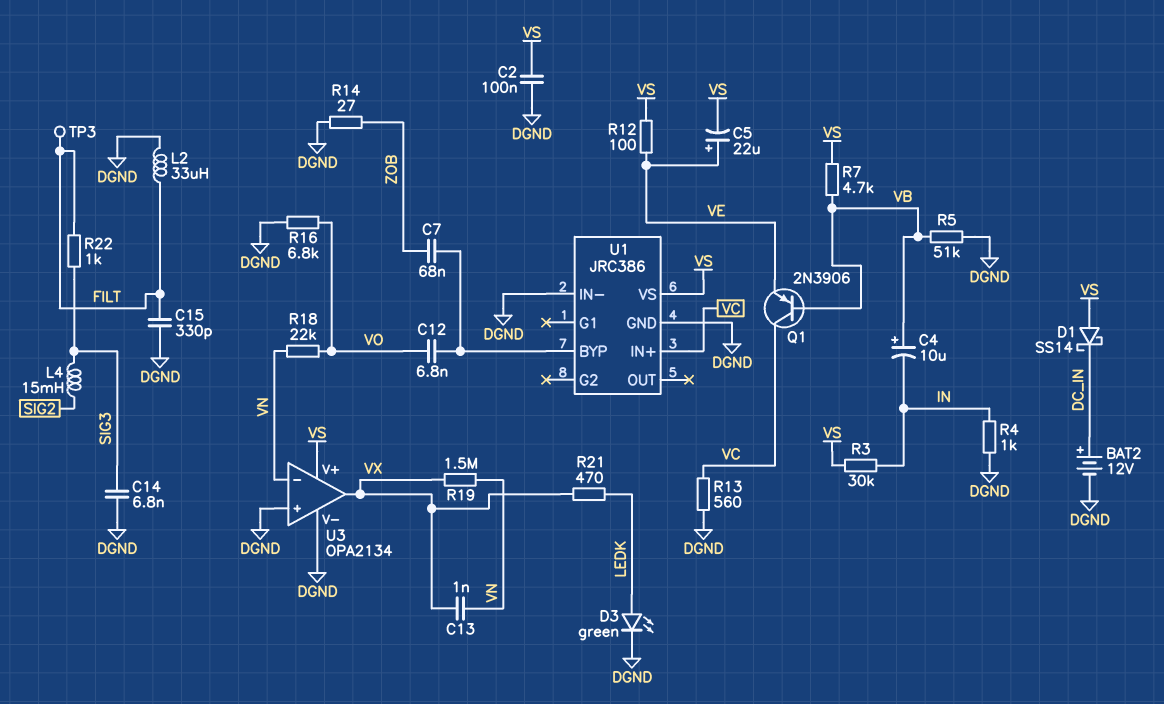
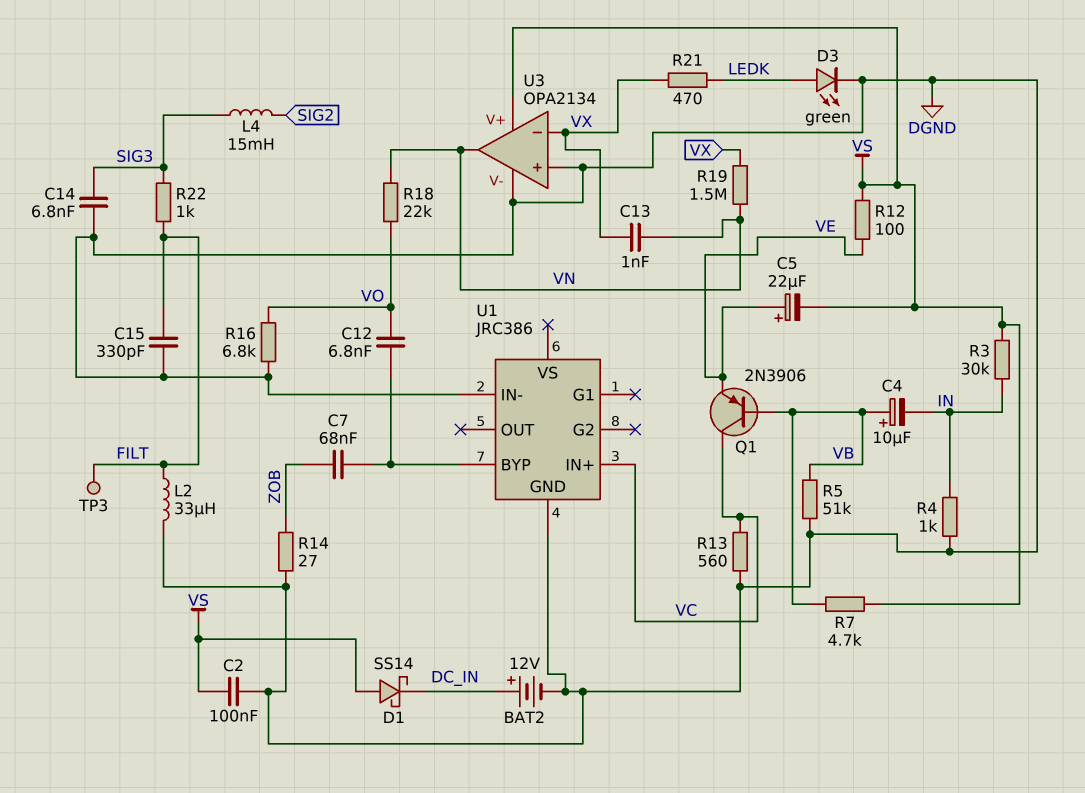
U1 pin VS: VS -> none
U3 pin in-: VN -> VX
U3 pin out: VX -> VN

